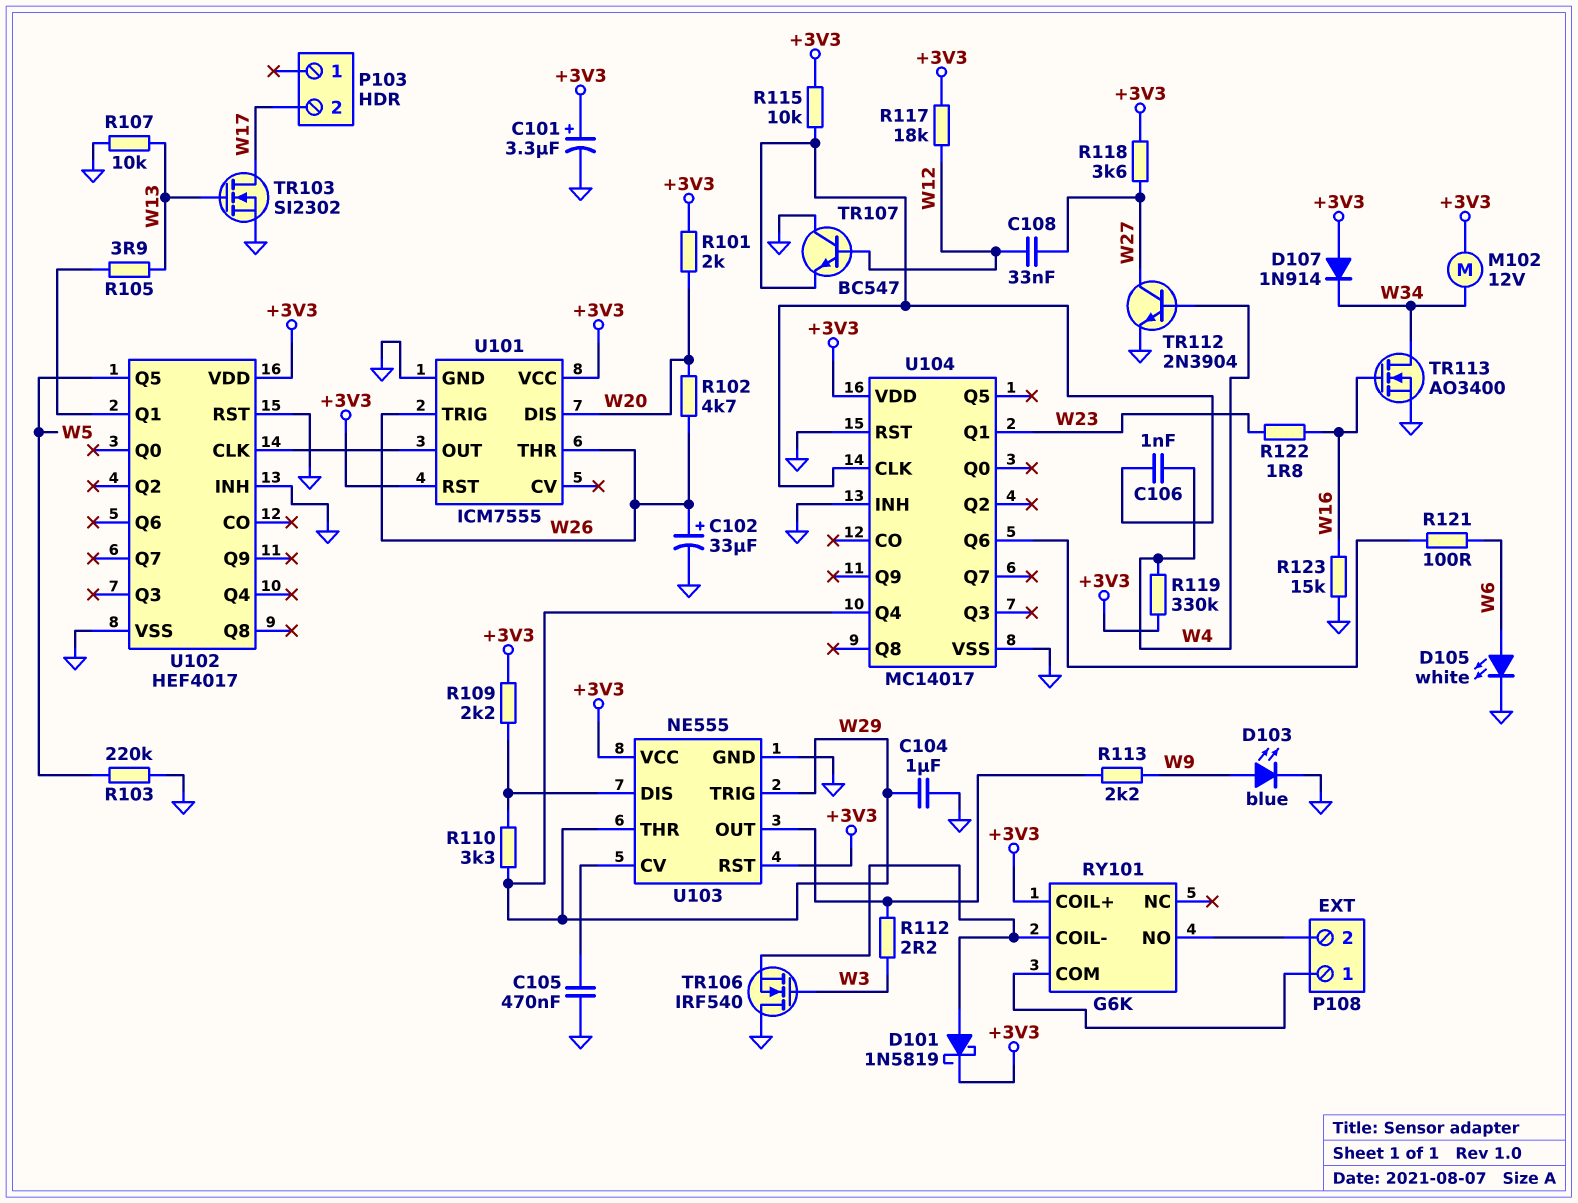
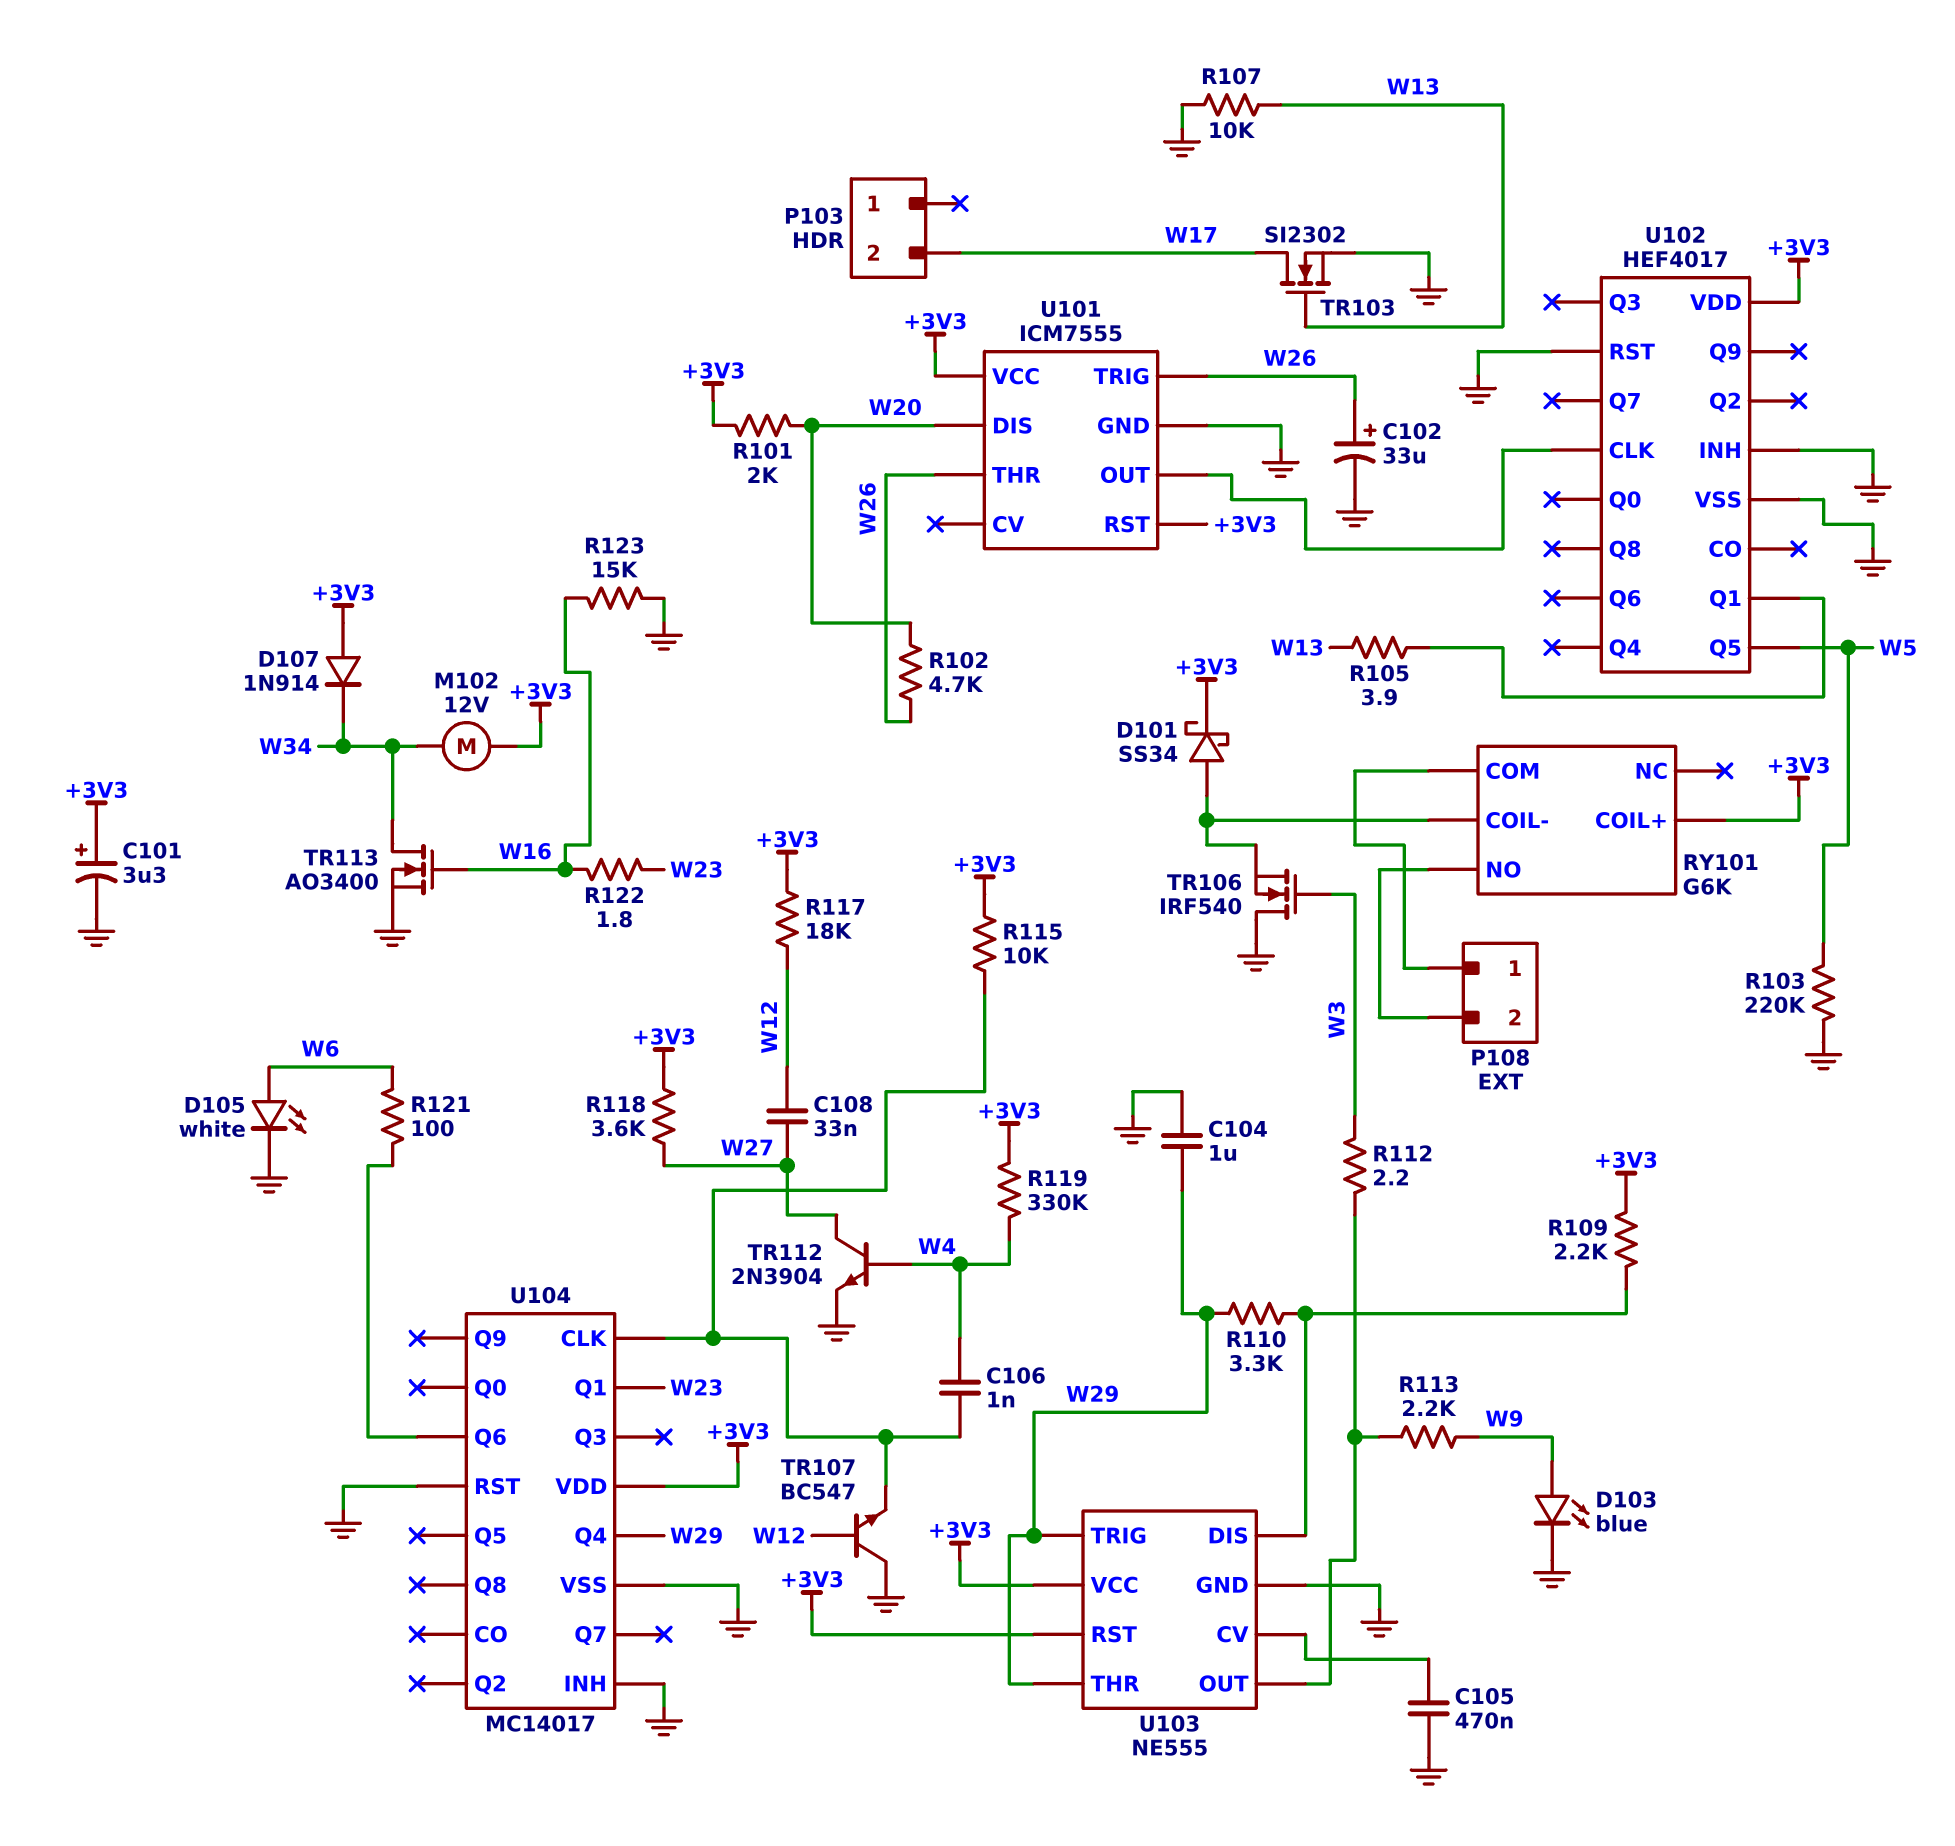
D101: schottky 1N5819 (A RY101/COIL-, K +3V3) -> schottky SS34 (A RY101/COIL-, K +3V3)

